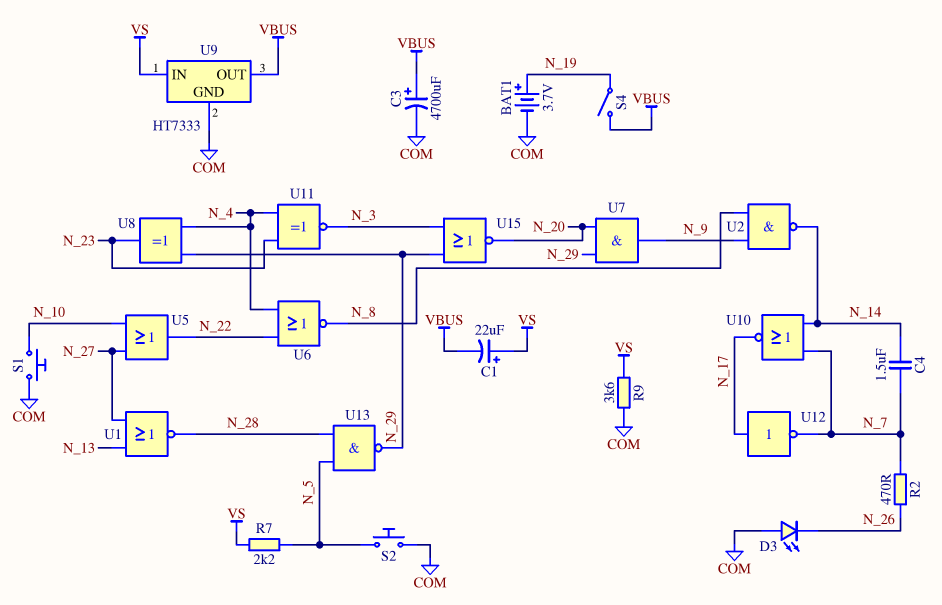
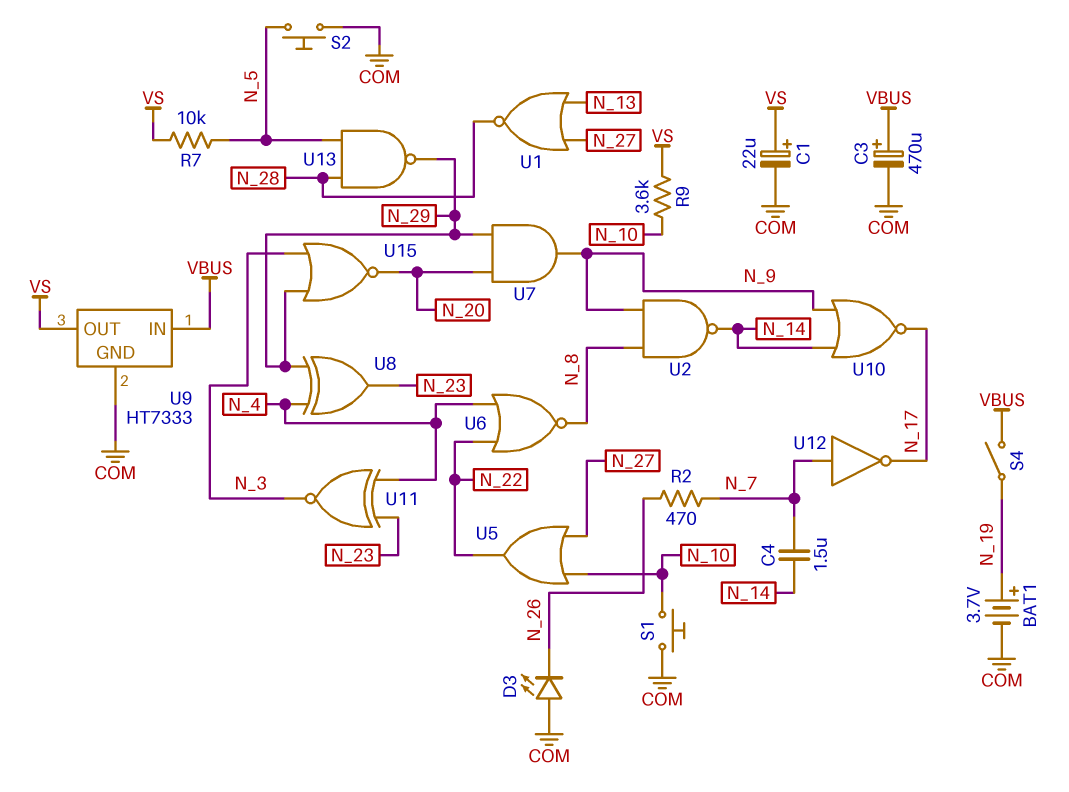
C1: 22uF (plus VS, minus VBUS) -> 22uF (plus VS, minus COM)
C3: 4700uF (plus VBUS, minus COM) -> 470uF (plus VBUS, minus COM)
R7: 2.2k (N_5, VS) -> 10k (N_5, VS)
R9: 3.6k (COM, VS) -> 3.6k (N_10, VS)
U9 pin IN: VS -> VBUS
U9 pin OUT: VBUS -> VS
U10: NOR (in N_7, in N_14, out N_17) -> NOR (in N_9, in N_14, out N_17)
U12: NOT (in N_17, out N_7) -> NOT (in N_7, out N_17)

